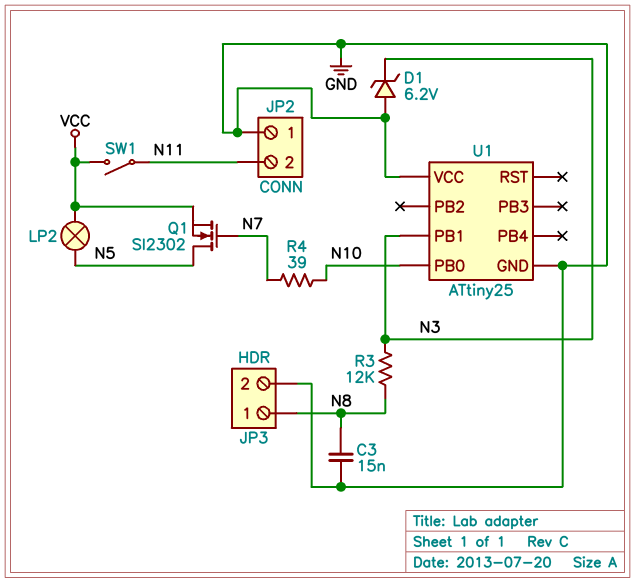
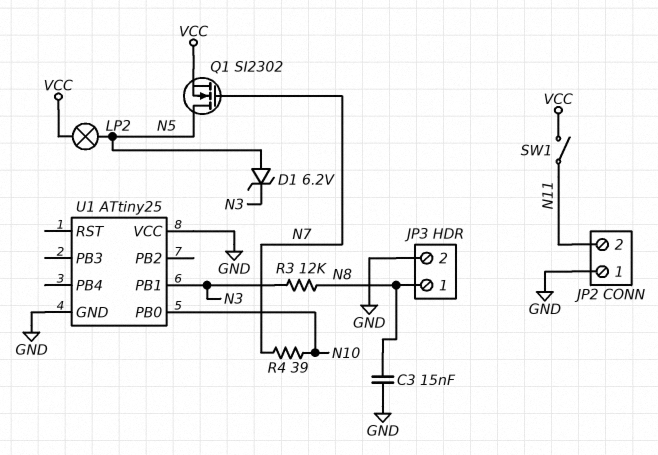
D1: zener 6.2V (A GND, K N3) -> zener 6.2V (A N5, K N3)

